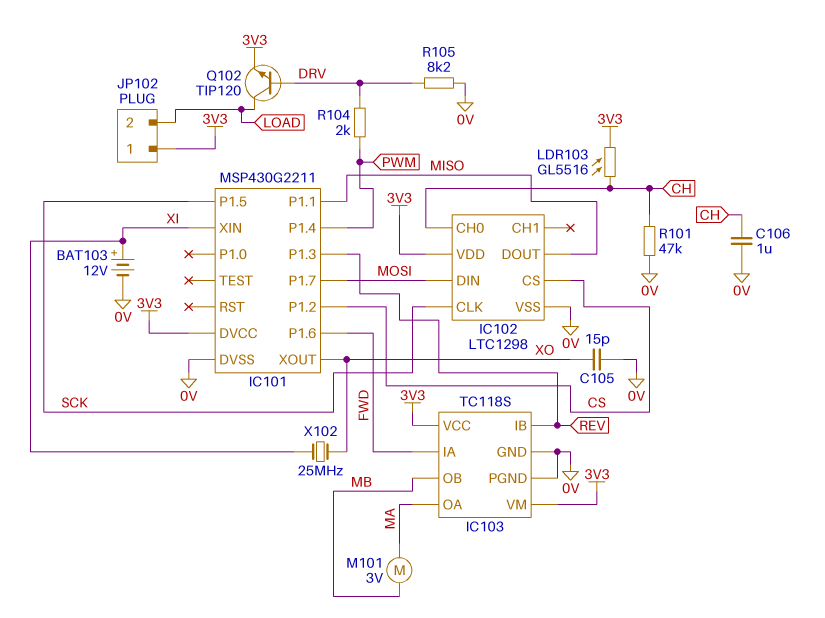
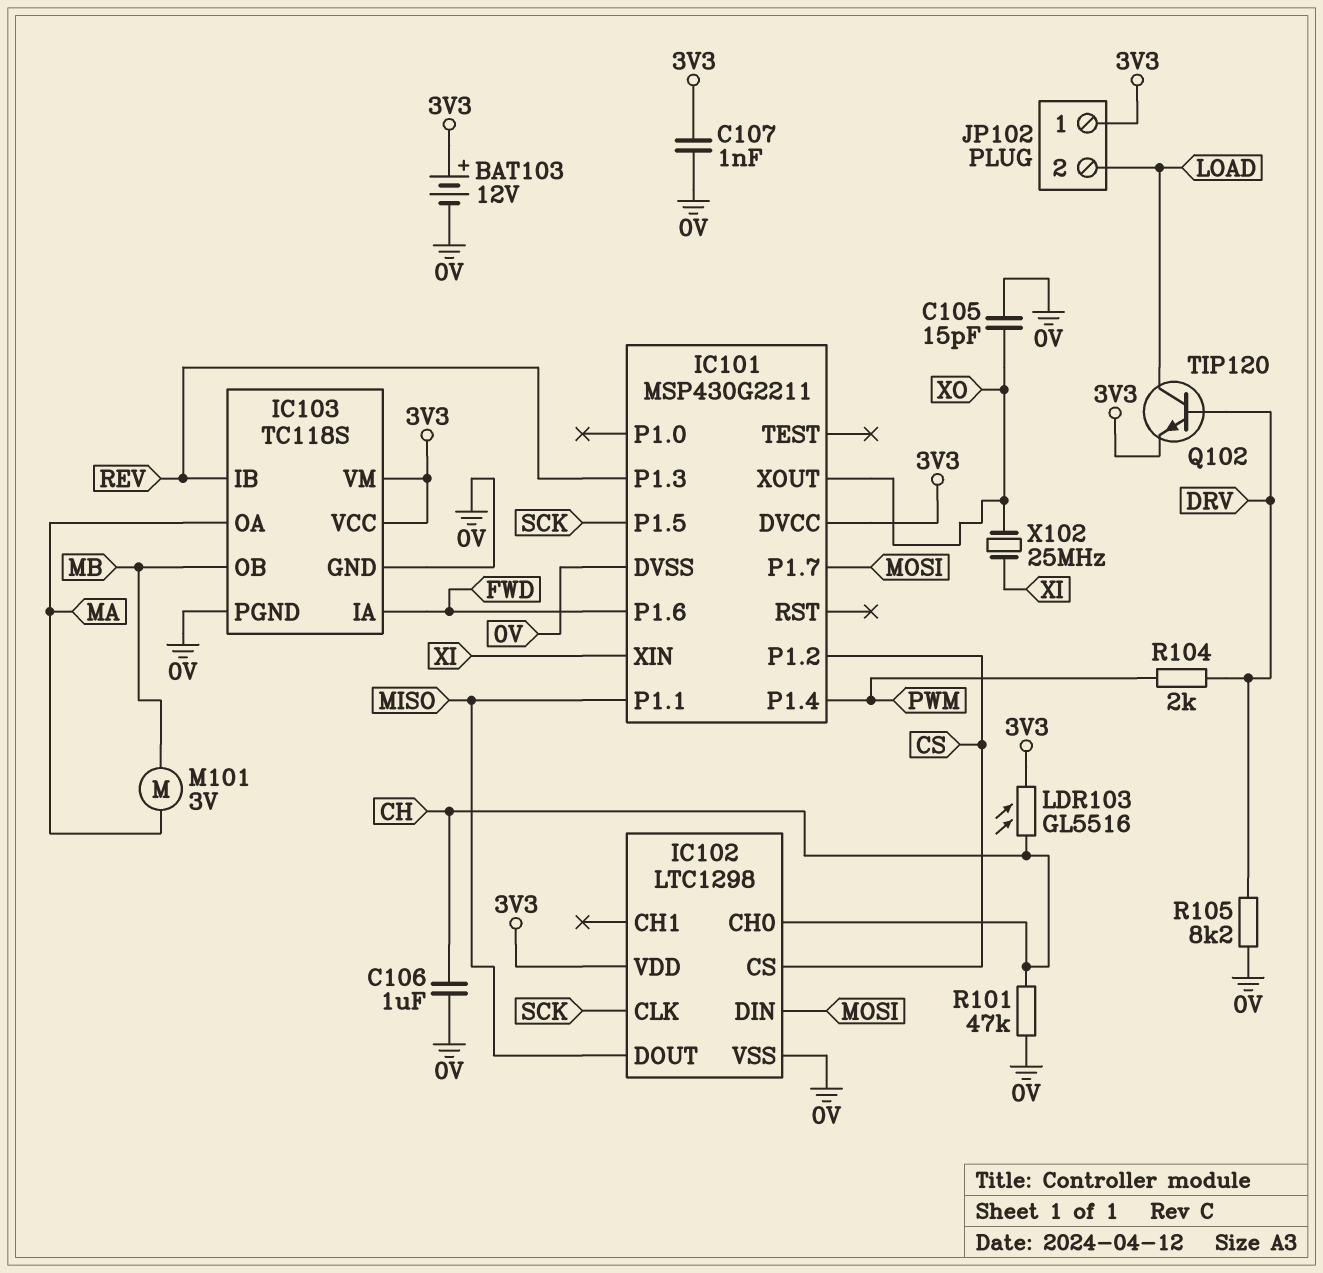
BAT103: 12V (plus XI, minus 0V) -> 12V (plus 3V3, minus 0V)
C107: none -> 1nF (0V, 3V3)

